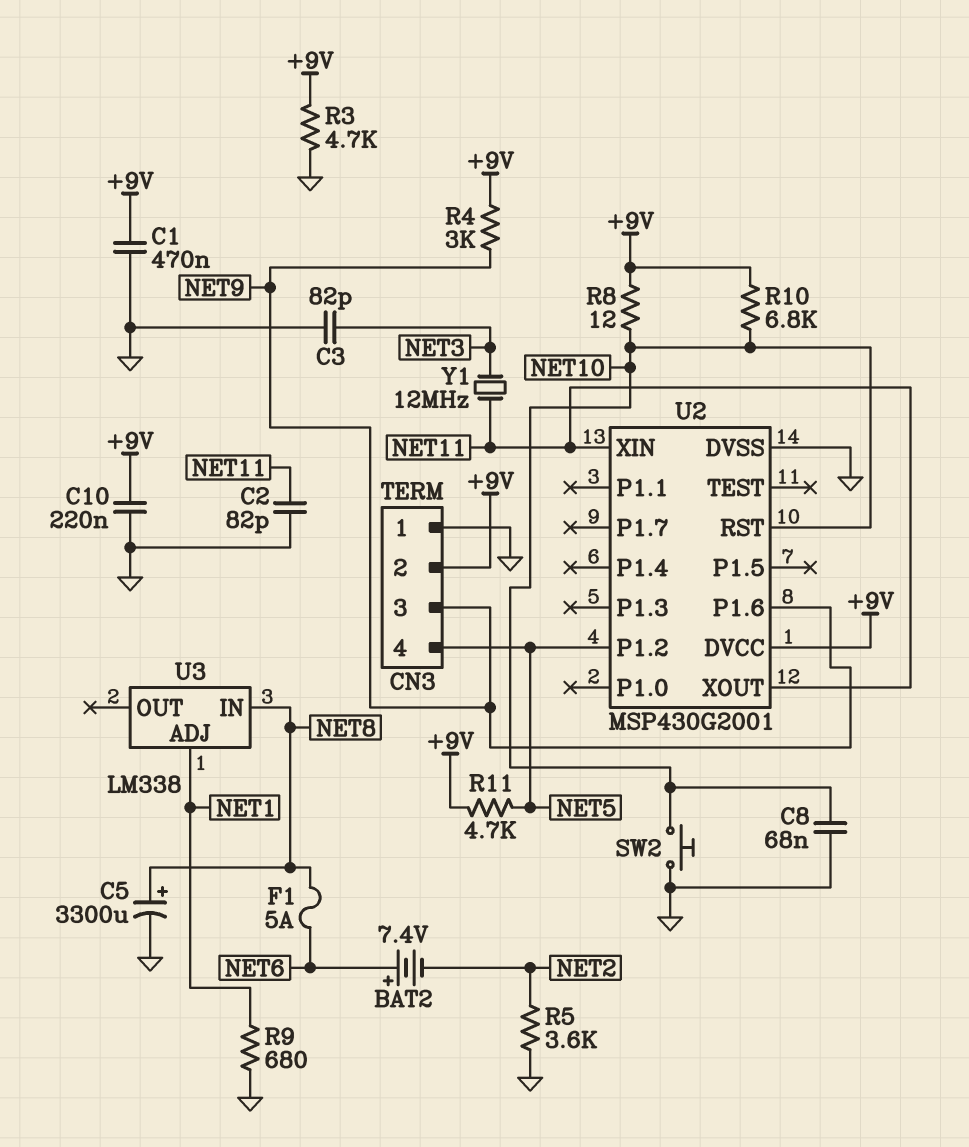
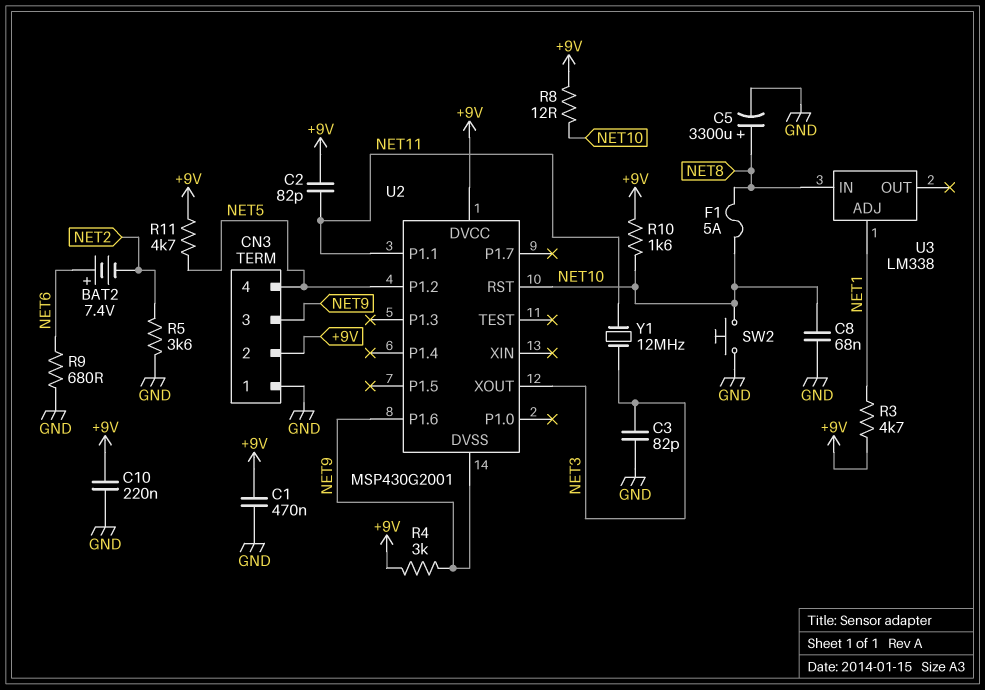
C2: 82pF (GND, NET11) -> 82pF (+9V, NET11)
F1: 5A (NET6, NET8) -> 5A (NET8, NET10)
R3: 4.7k (+9V, GND) -> 4.7k (+9V, NET1)
R9: 680 (GND, NET1) -> 680 (GND, NET6)
R10: 6.8k (+9V, NET10) -> 1.6k (+9V, NET10)
U2 pin DVSS: GND -> NET9
U2 pin P1.1: none -> NET11
U2 pin XIN: NET11 -> none
U2 pin XOUT: NET11 -> NET3

